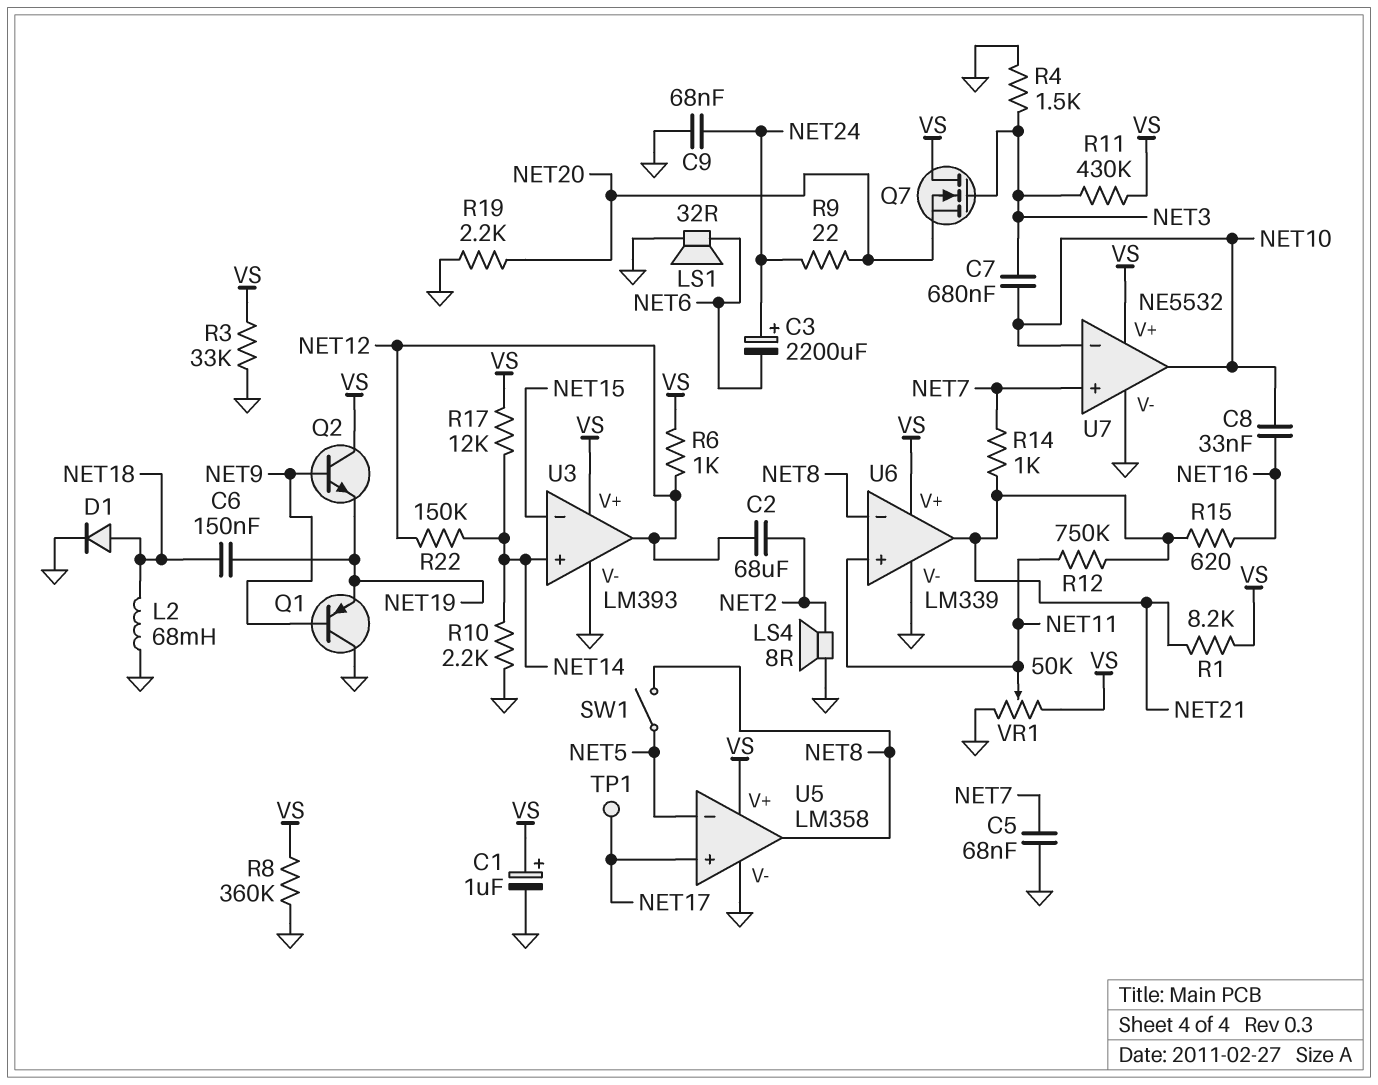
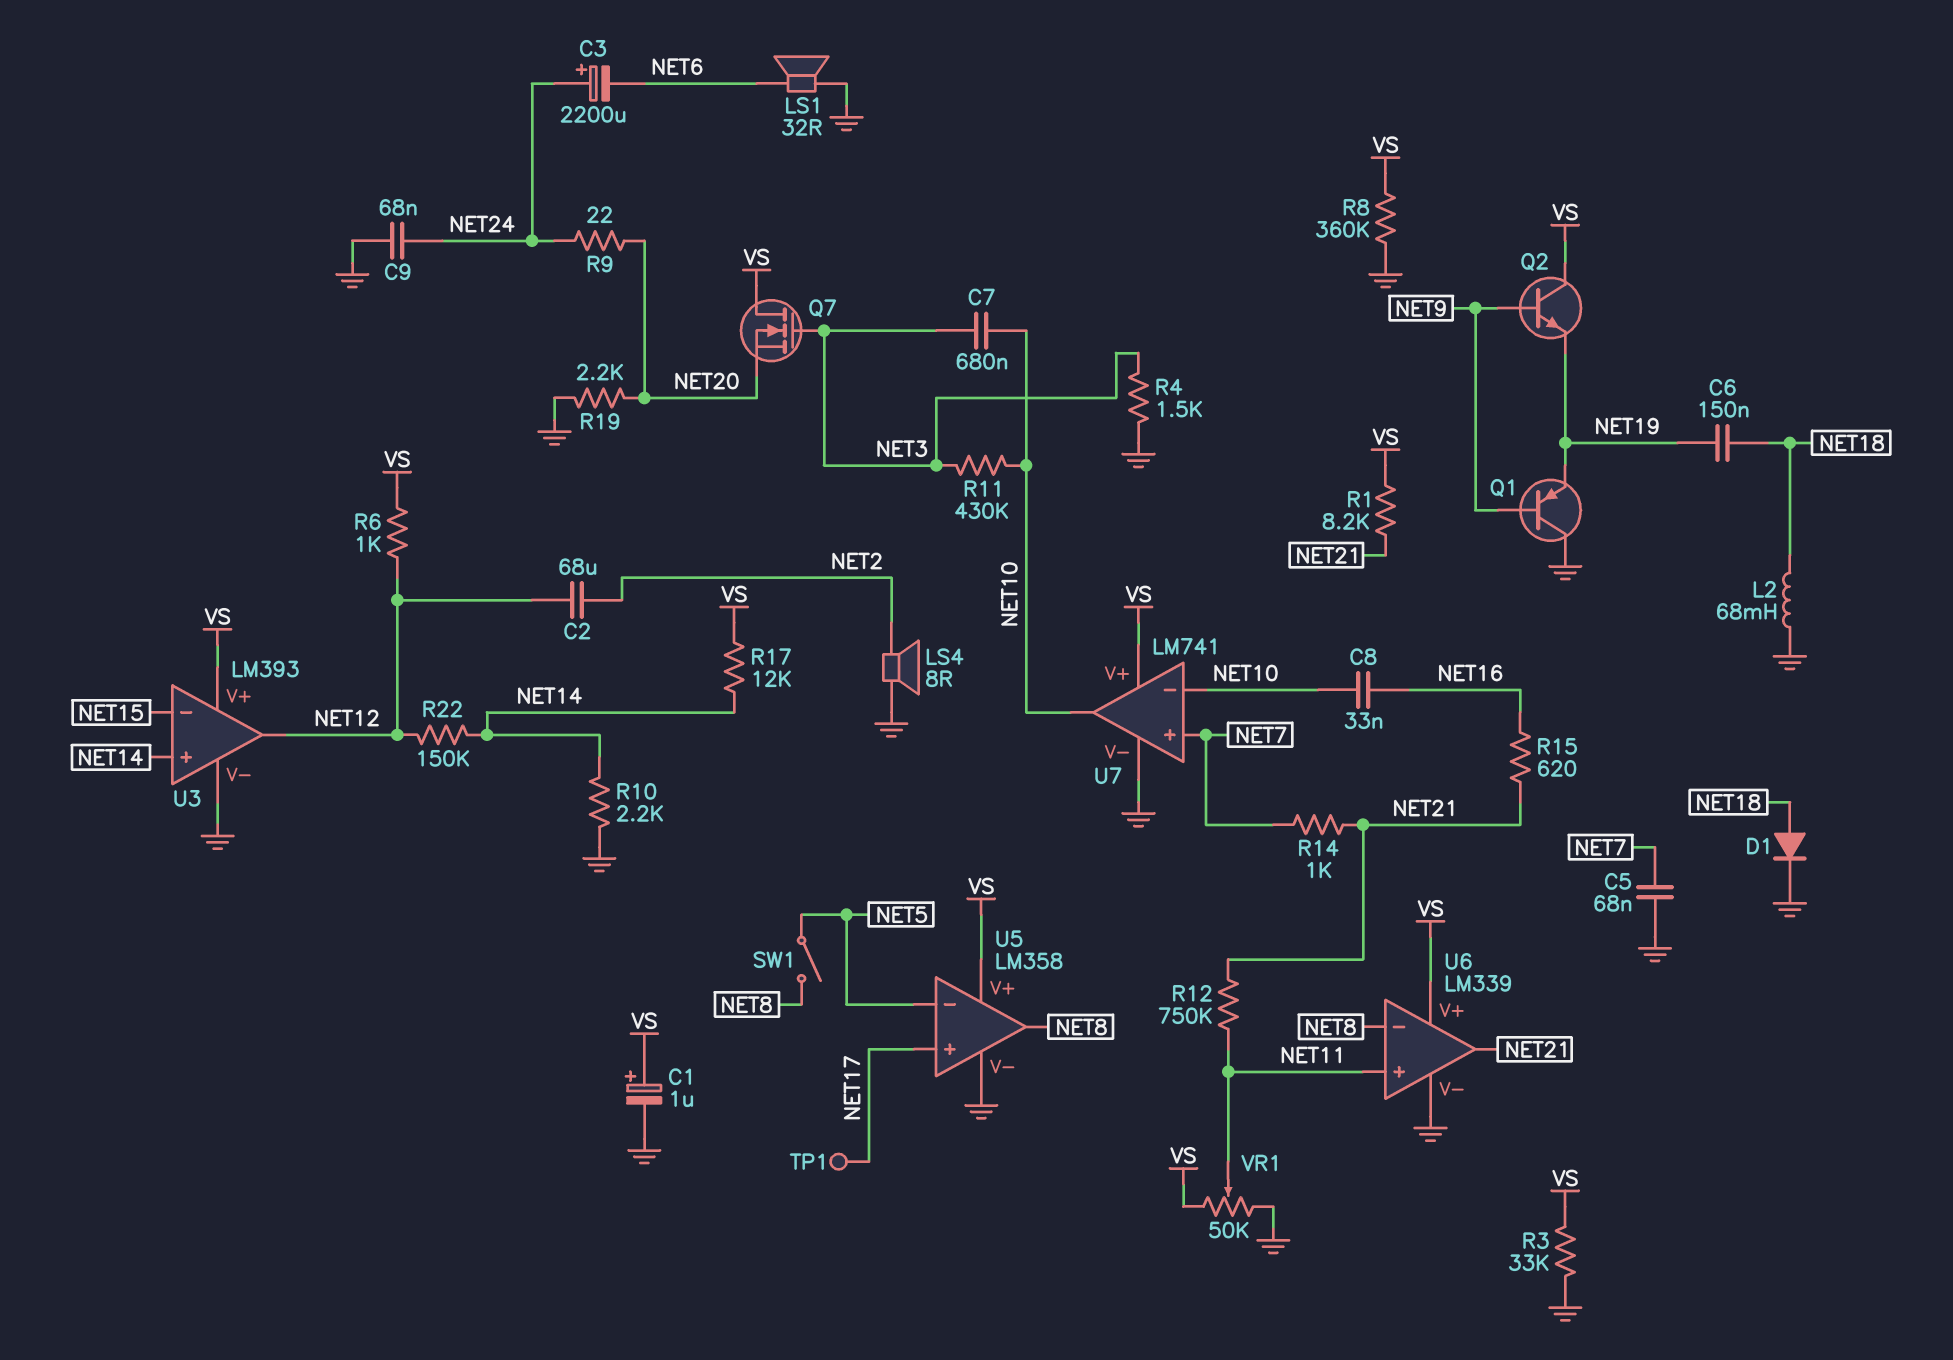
R11: 430k (NET3, VS) -> 430k (NET3, NET10)
U7: NE5532 -> LM741

